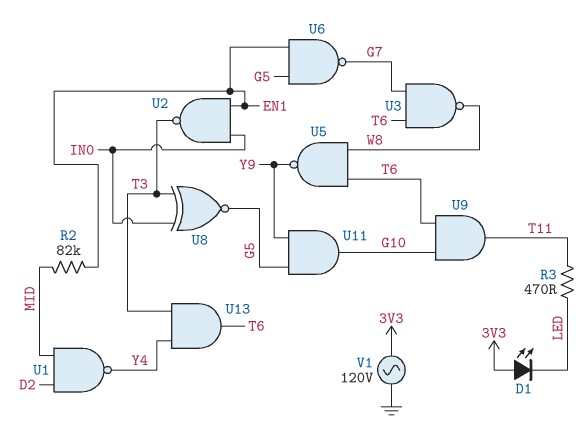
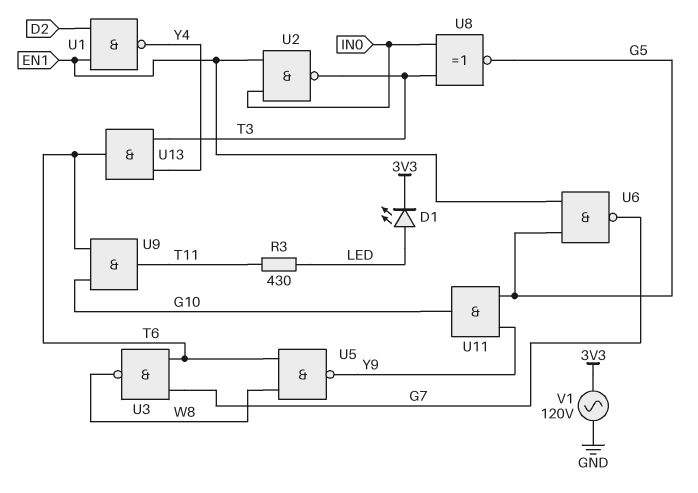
D1: LED (A 3V3, K LED) -> LED (A LED, K 3V3)
R2: 82k (EN1, MID) -> none
R3: 470 (LED, T11) -> 430 (LED, T11)
U1: NAND (in D2, in MID, out Y4) -> NAND (in D2, in EN1, out Y4)

